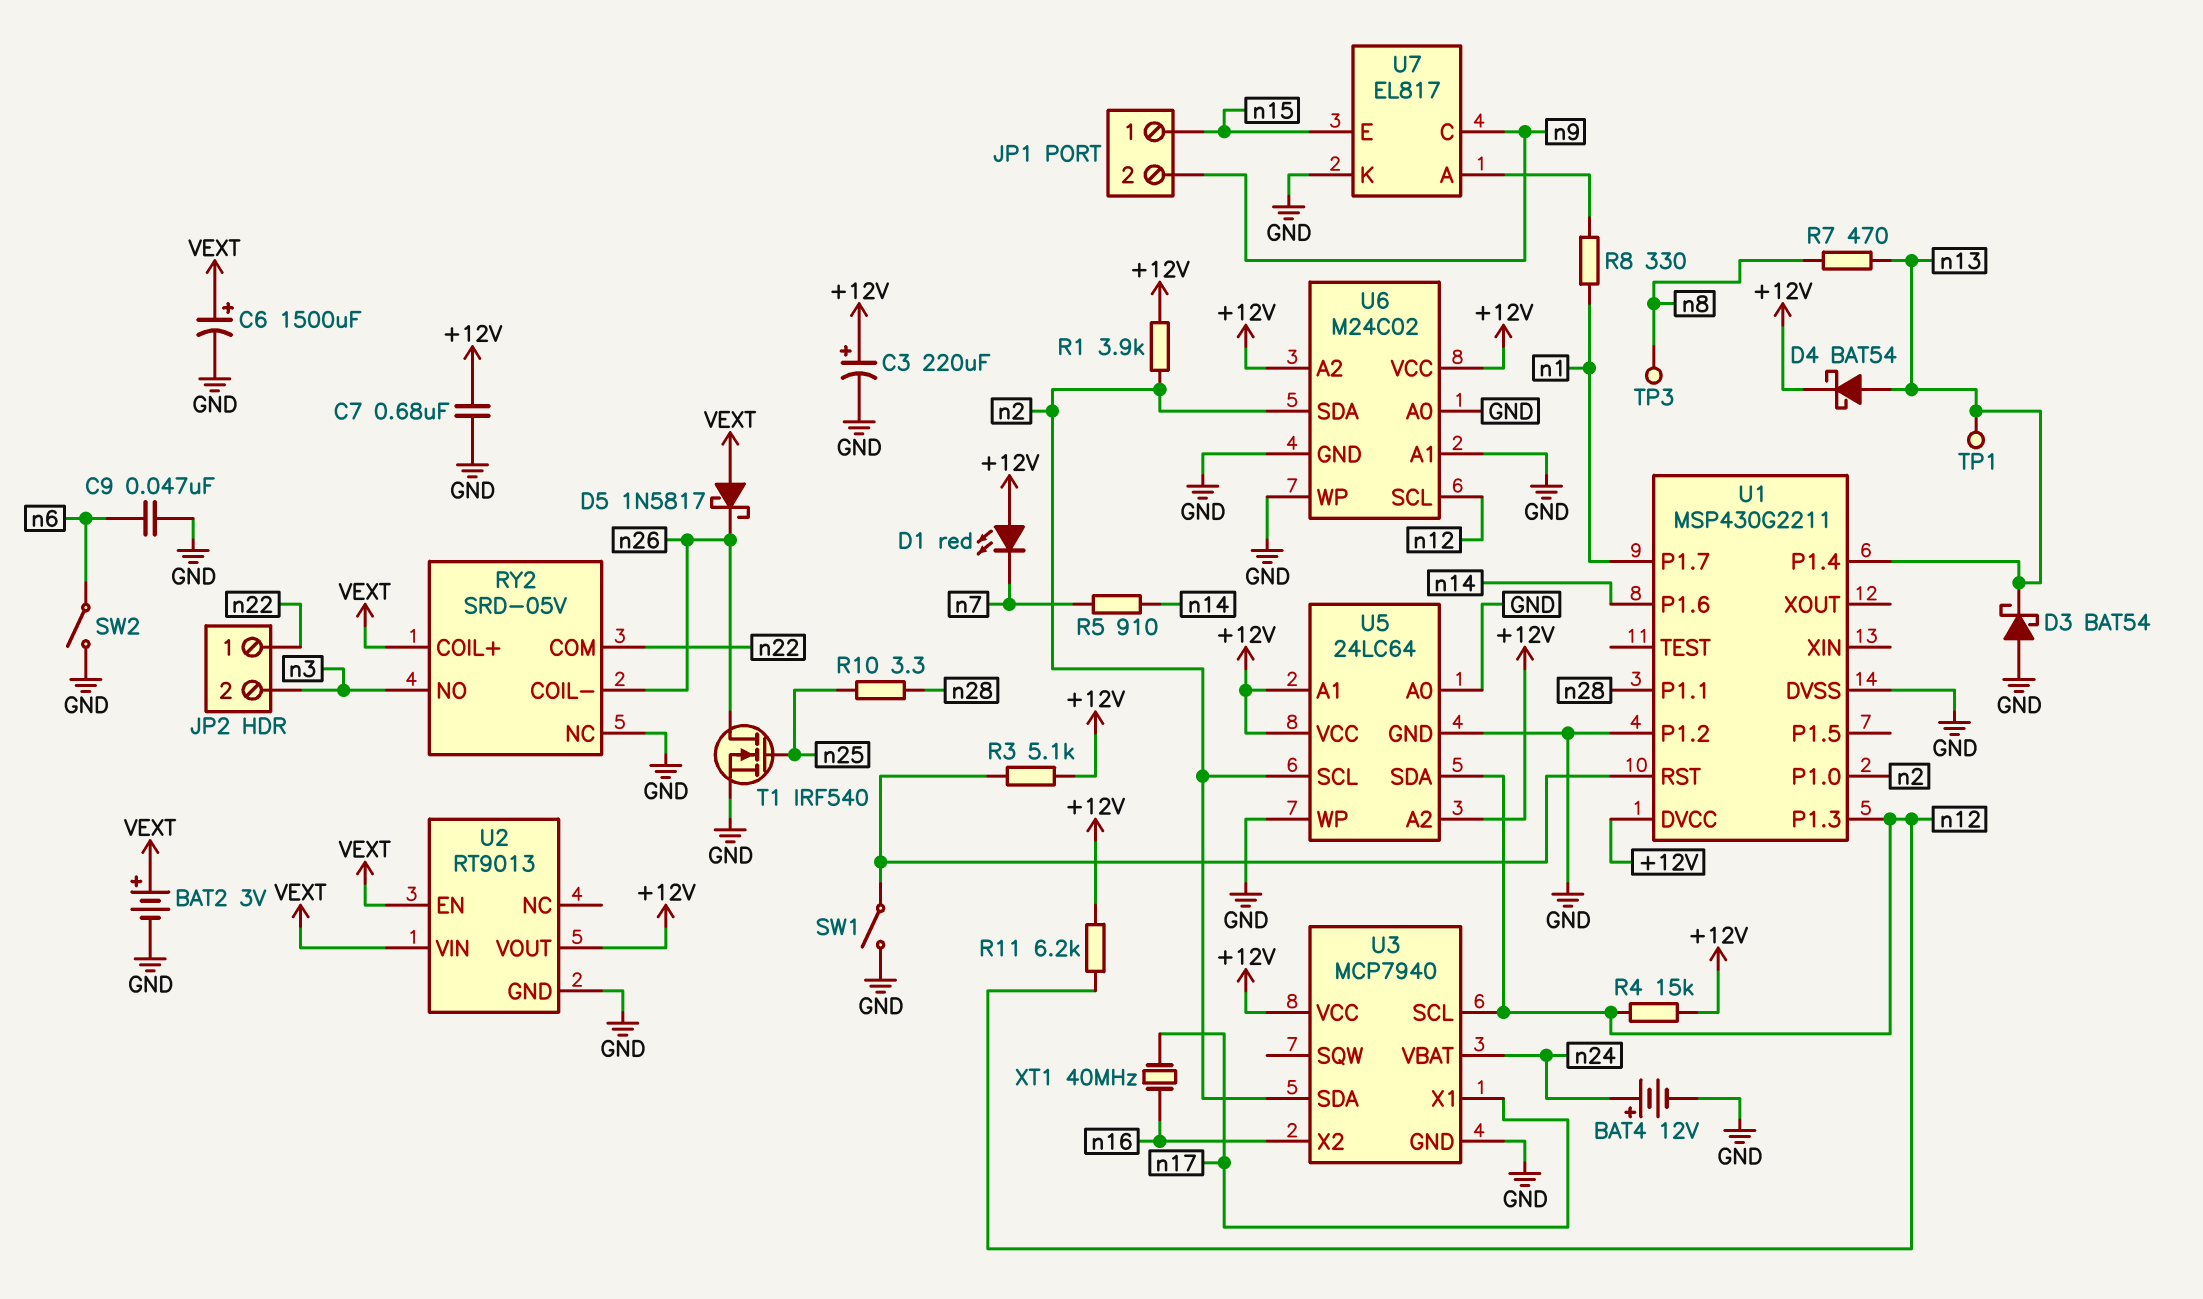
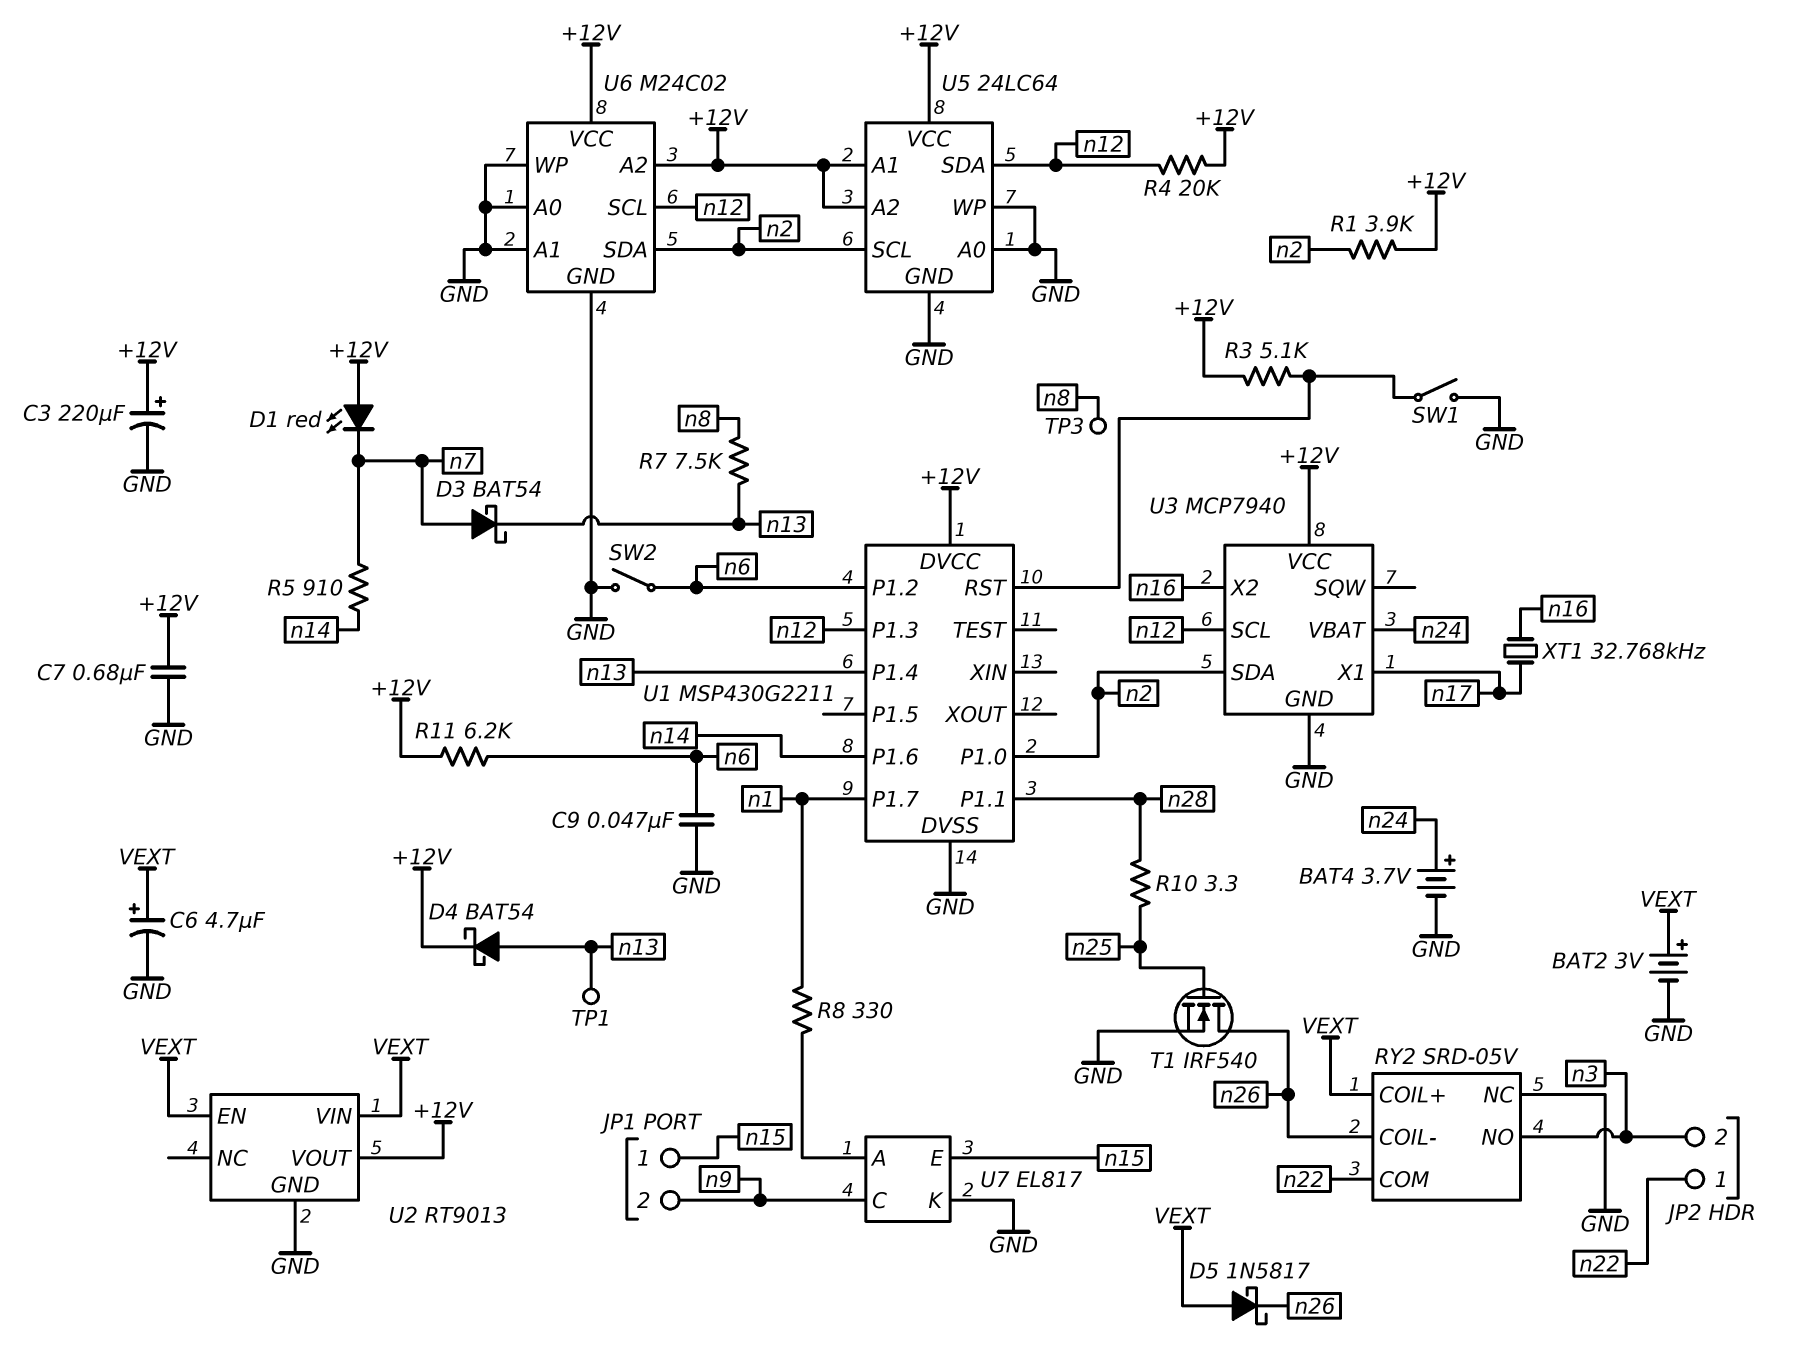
BAT4: 12V (plus n24, minus GND) -> 3.7V (plus n24, minus GND)
C6: 1500uF (plus VEXT, minus GND) -> 4.7uF (plus VEXT, minus GND)
D3: schottky BAT54 (A GND, K n13) -> schottky BAT54 (A n7, K n13)
R4: 15k (+12V, n12) -> 20k (+12V, n12)
R7: 470 (n8, n13) -> 7.5k (n8, n13)
R11: 6.2k (+12V, n12) -> 6.2k (+12V, n6)
U1 pin P1.2: GND -> n6
XT1: 40MHz (n16, n17) -> 32.768kHz (n16, n17)

